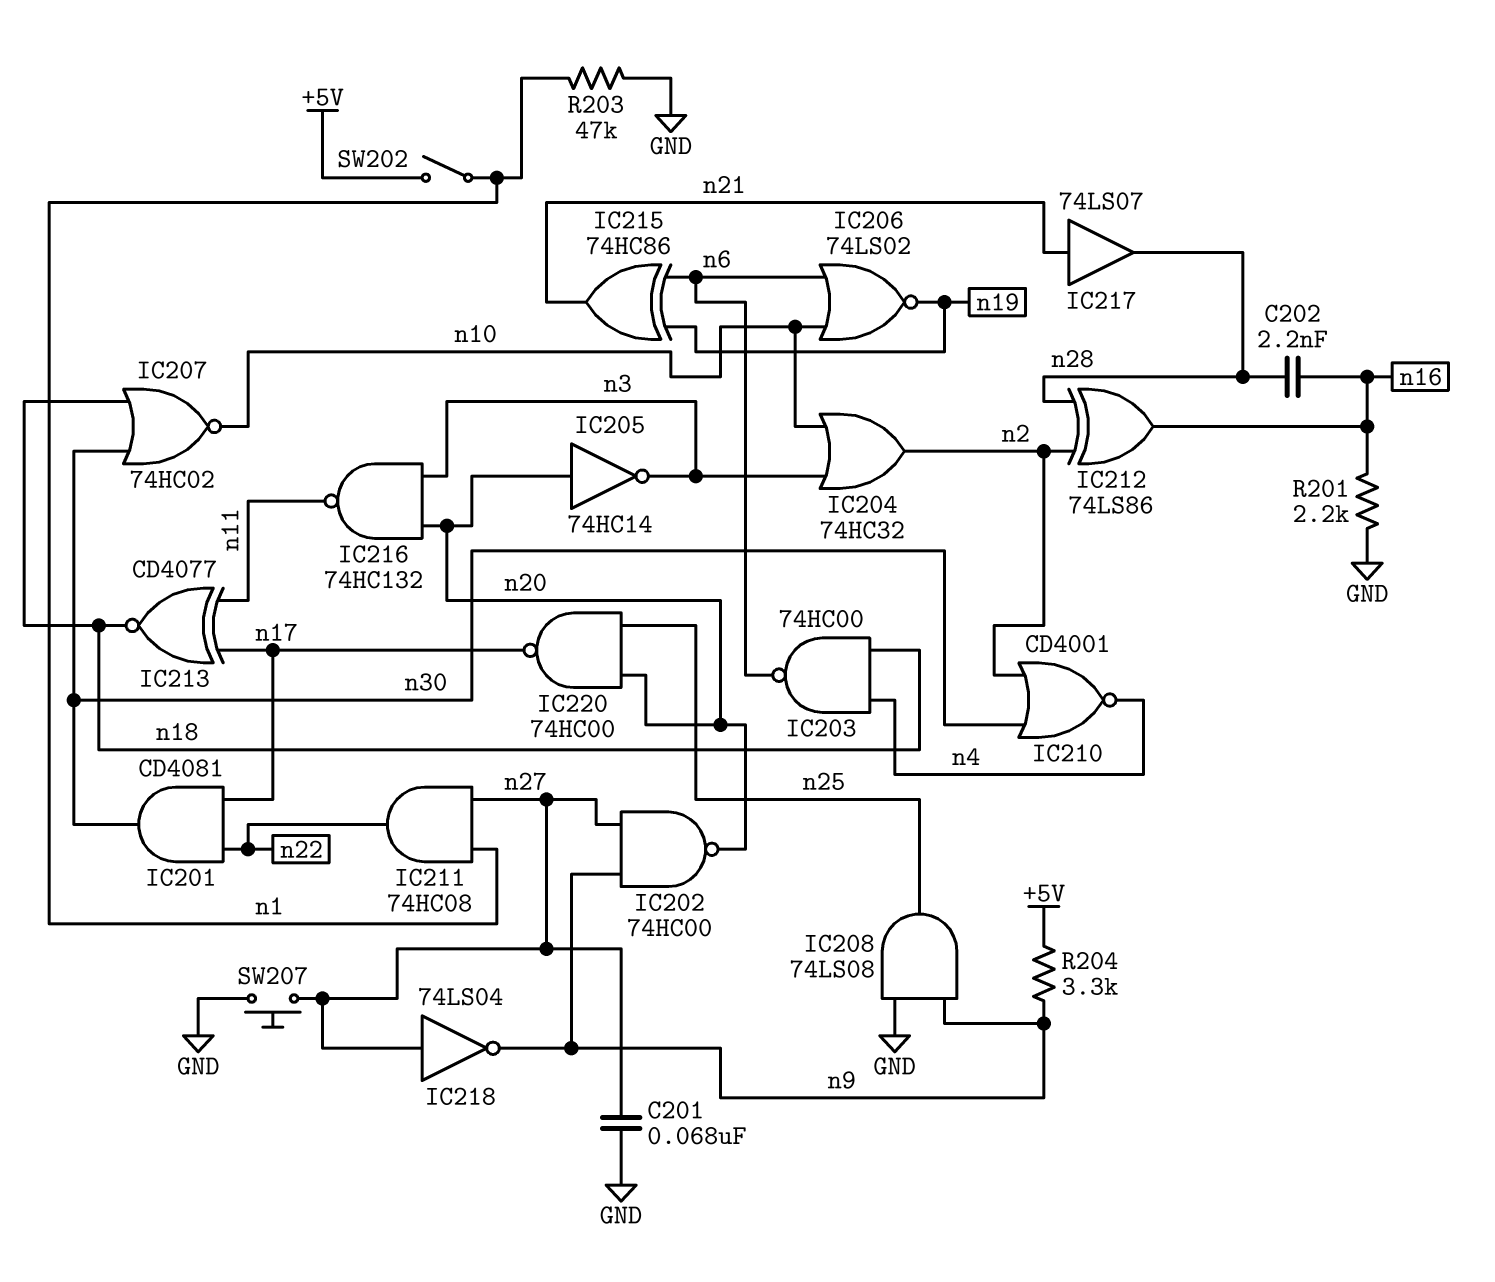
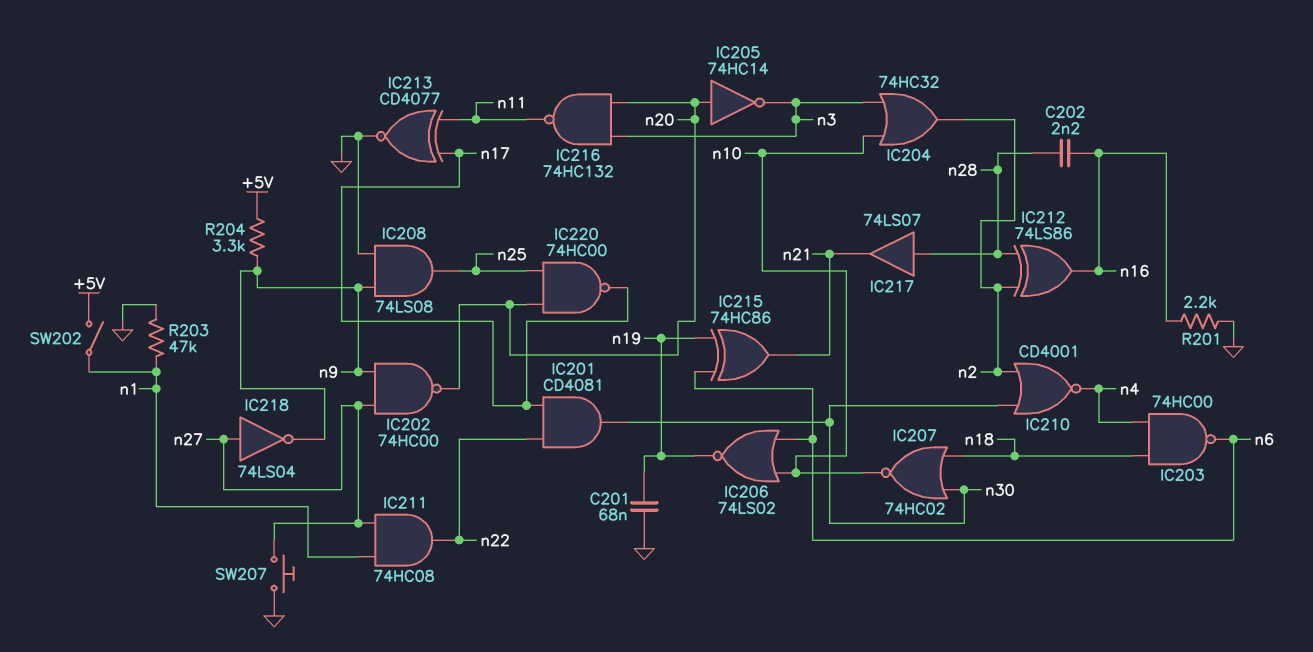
C201: 68nF (GND, n27) -> 68nF (GND, n19)
IC213: XNOR CD4077 (in n11, in n17, out n18) -> XNOR CD4077 (in n11, in n17, out GND)
IC217: buffer 74LS07 (in n21, out n28) -> buffer 74LS07 (in n28, out n21)

